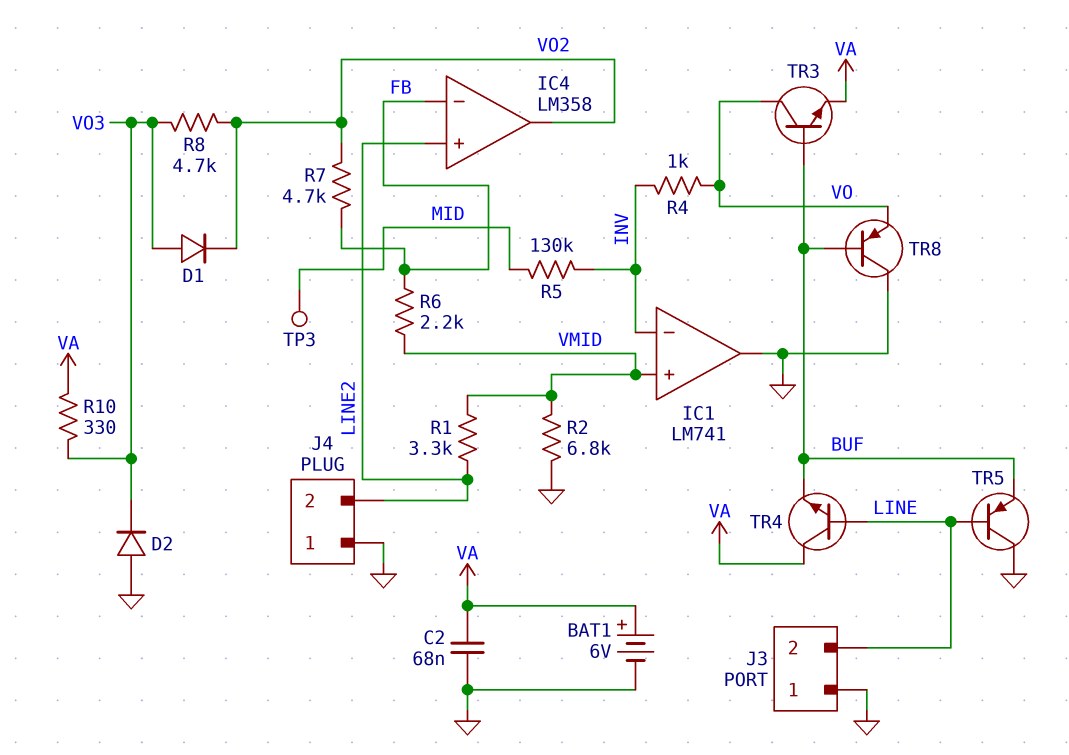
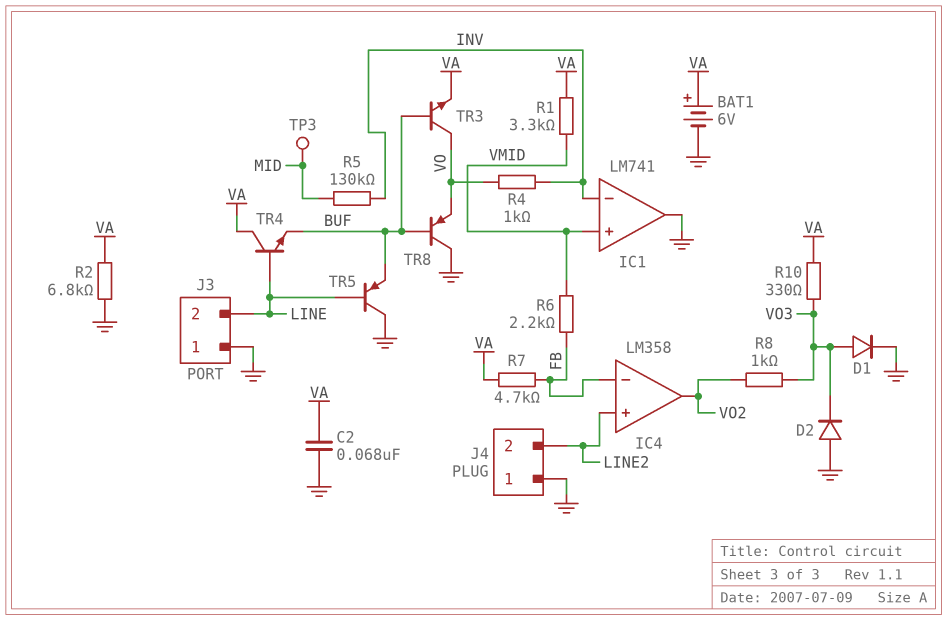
D1: diode (A VO3, K VO2) -> diode (A VO3, K GND)
R1: 3.3k (LINE2, VMID) -> 3.3k (VA, VMID)
R2: 6.8k (GND, VMID) -> 6.8k (GND, VA)
R7: 4.7k (FB, VO2) -> 4.7k (FB, VA)
R8: 4.7k (VO2, VO3) -> 1k (VO2, VO3)

